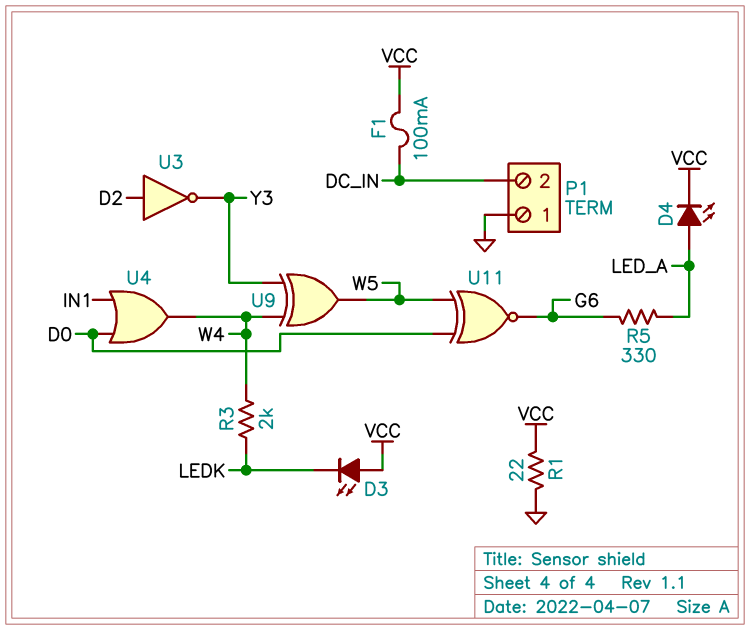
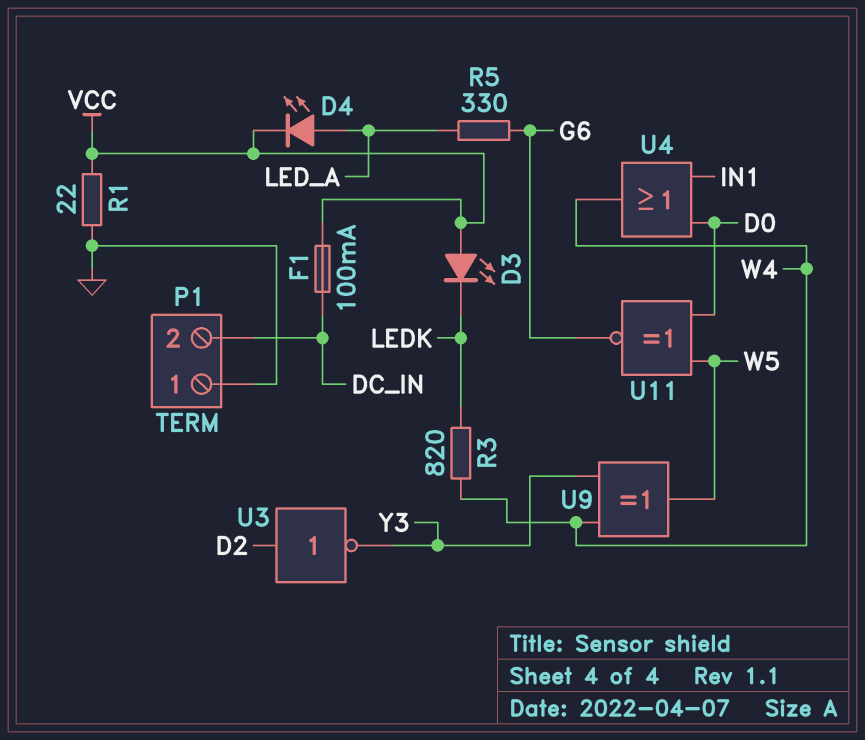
R3: 2k (LEDK, W4) -> 820 (LEDK, W4)

